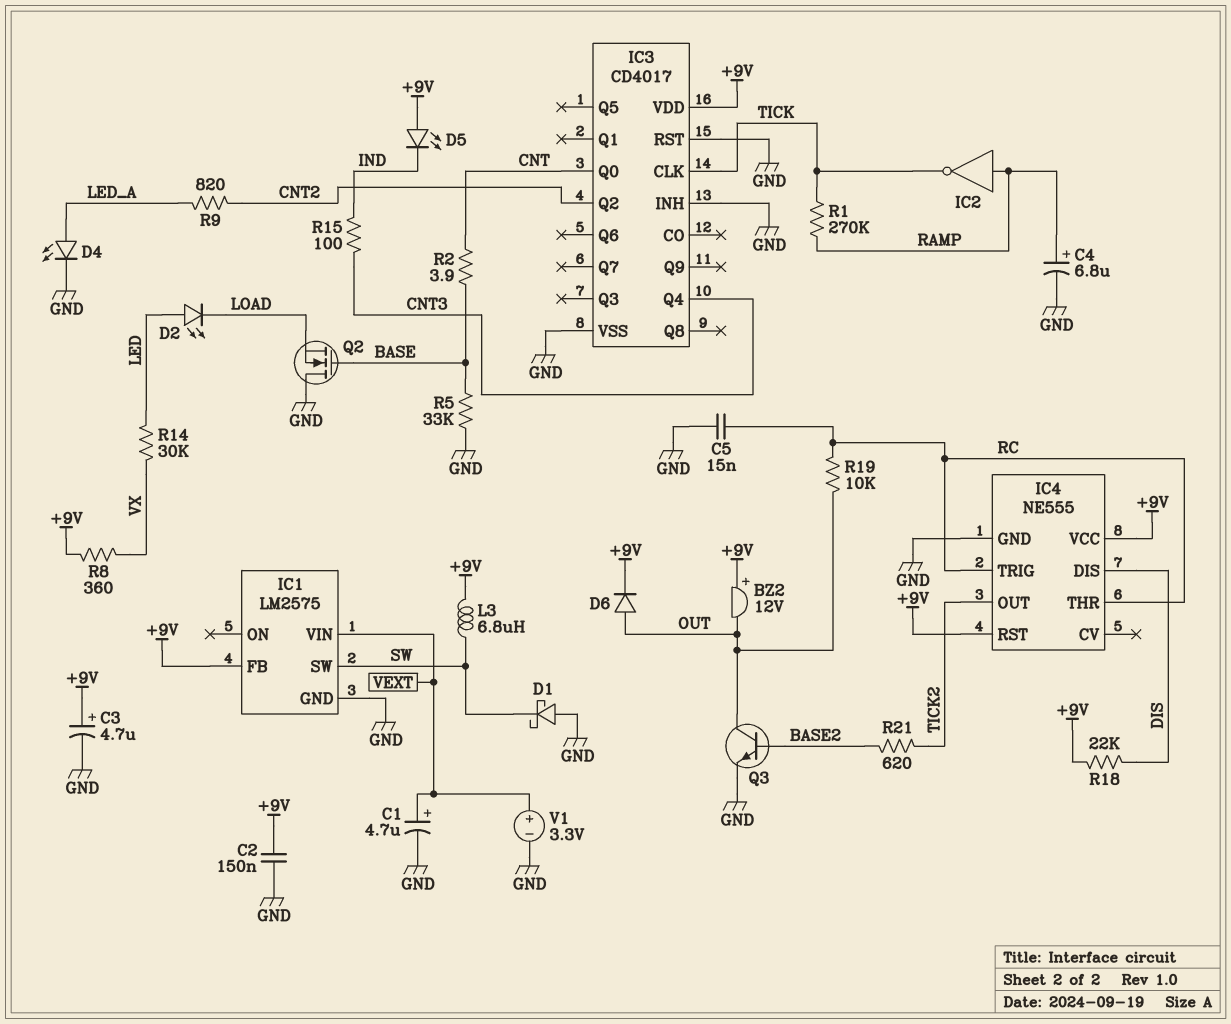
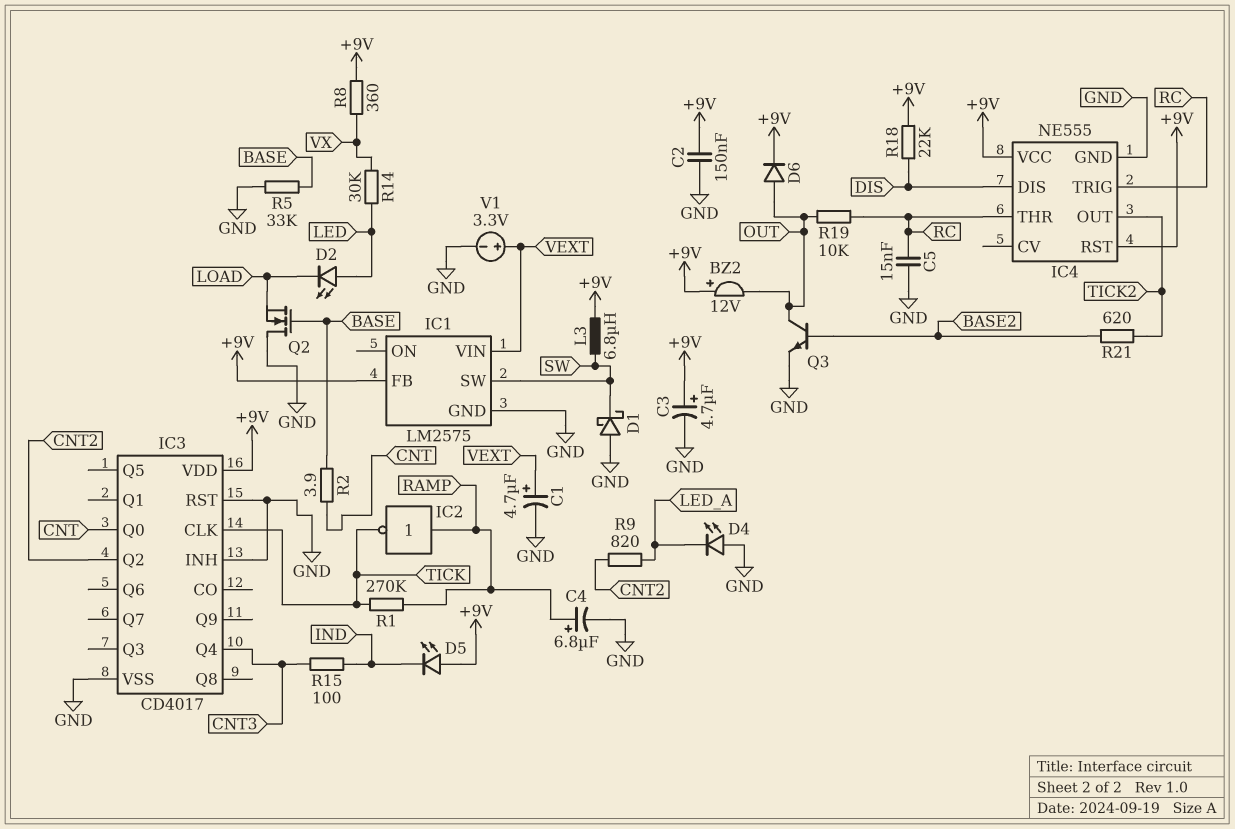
D4: LED (A LED_A, K GND) -> LED (A GND, K LED_A)

